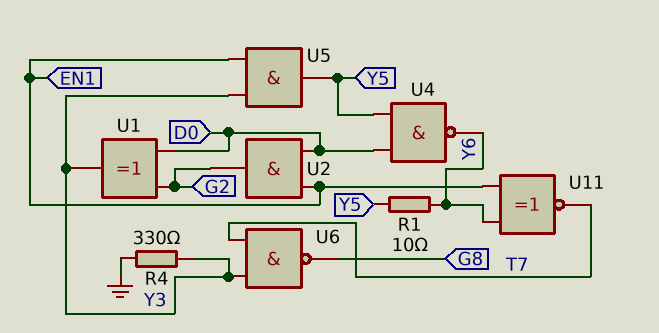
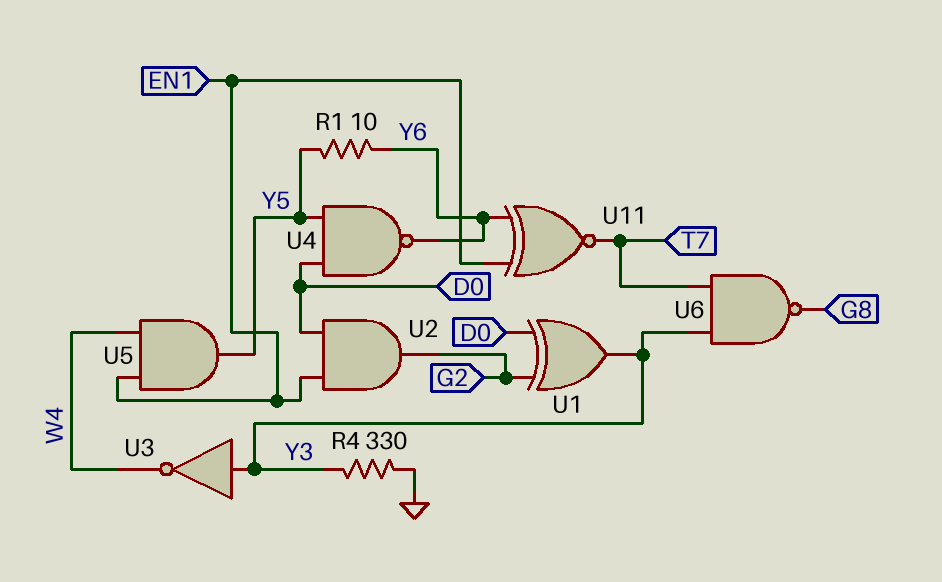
U3: none -> NOT (in Y3, out W4)
U5: AND (in EN1, in Y3, out Y5) -> AND (in EN1, in W4, out Y5)

